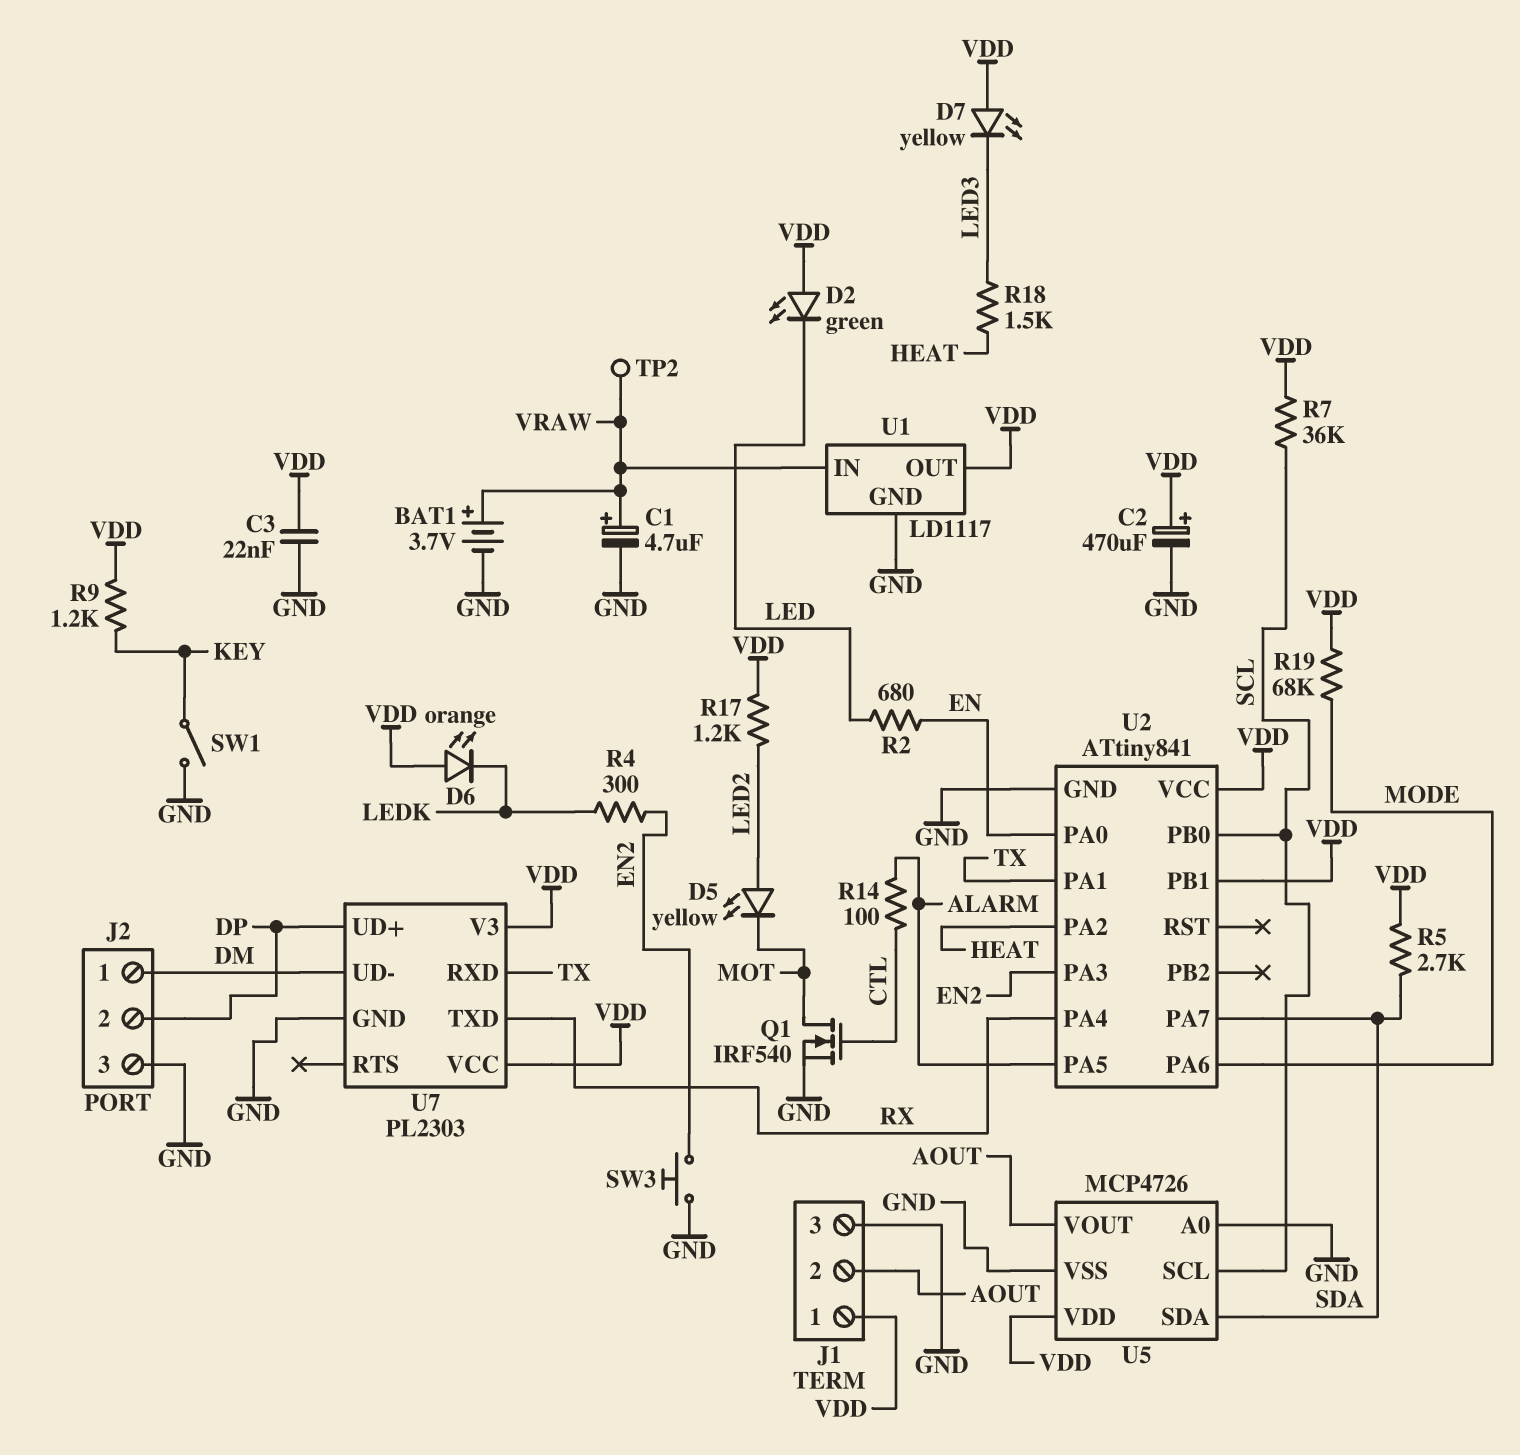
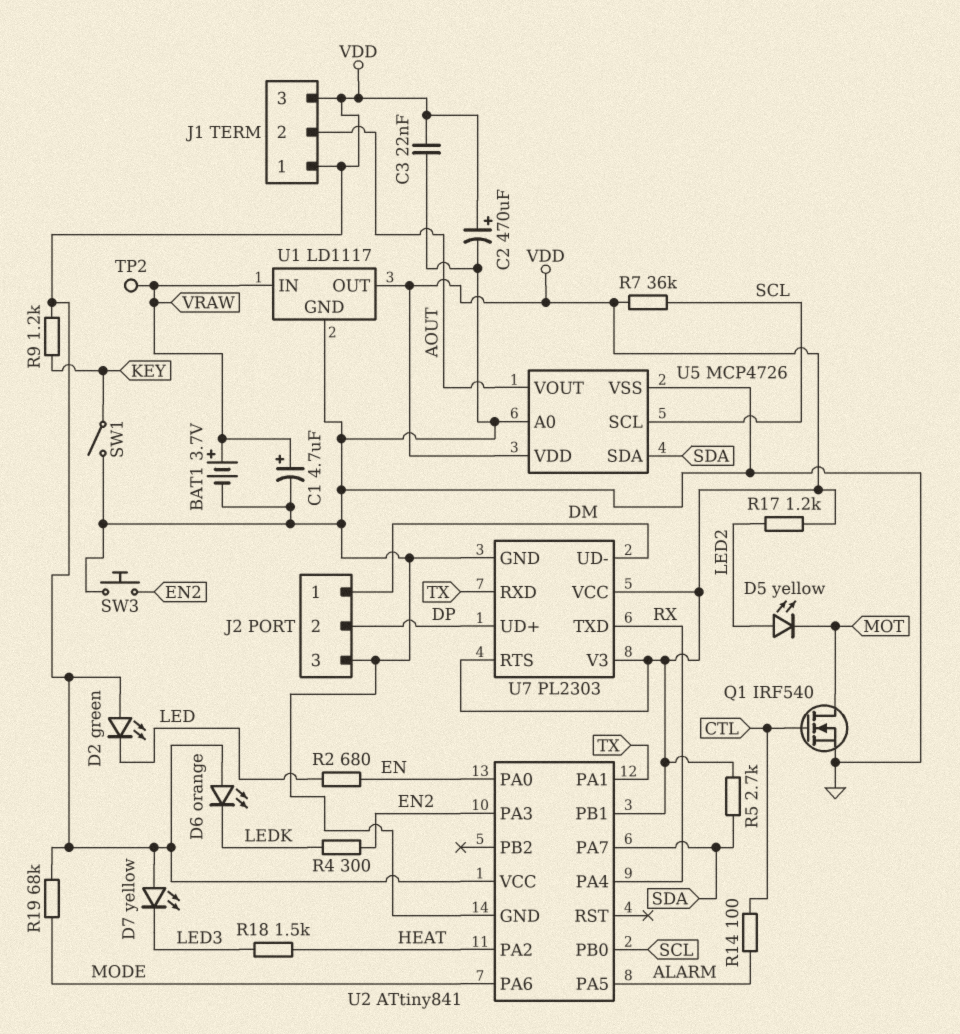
J1 pin 3: GND -> VDD
U7 pin RTS: none -> VDD

